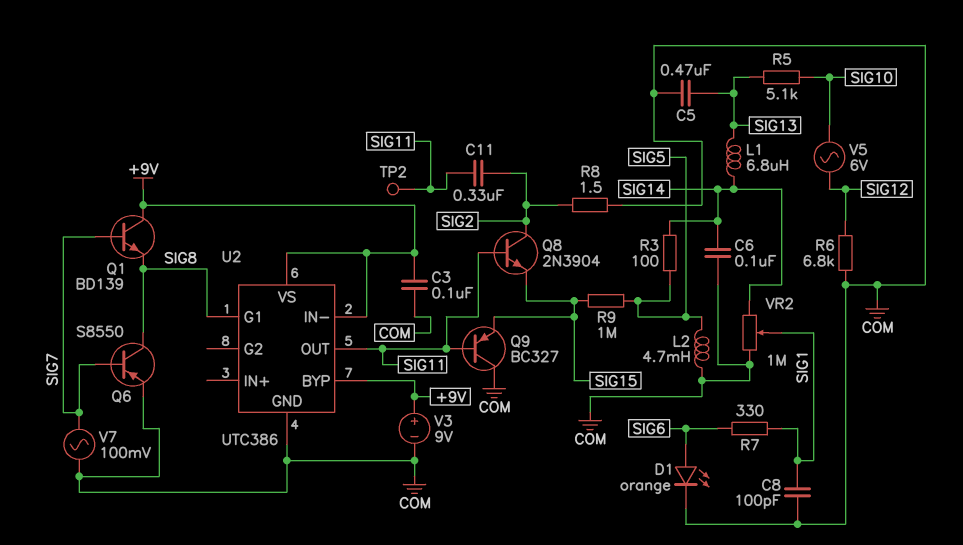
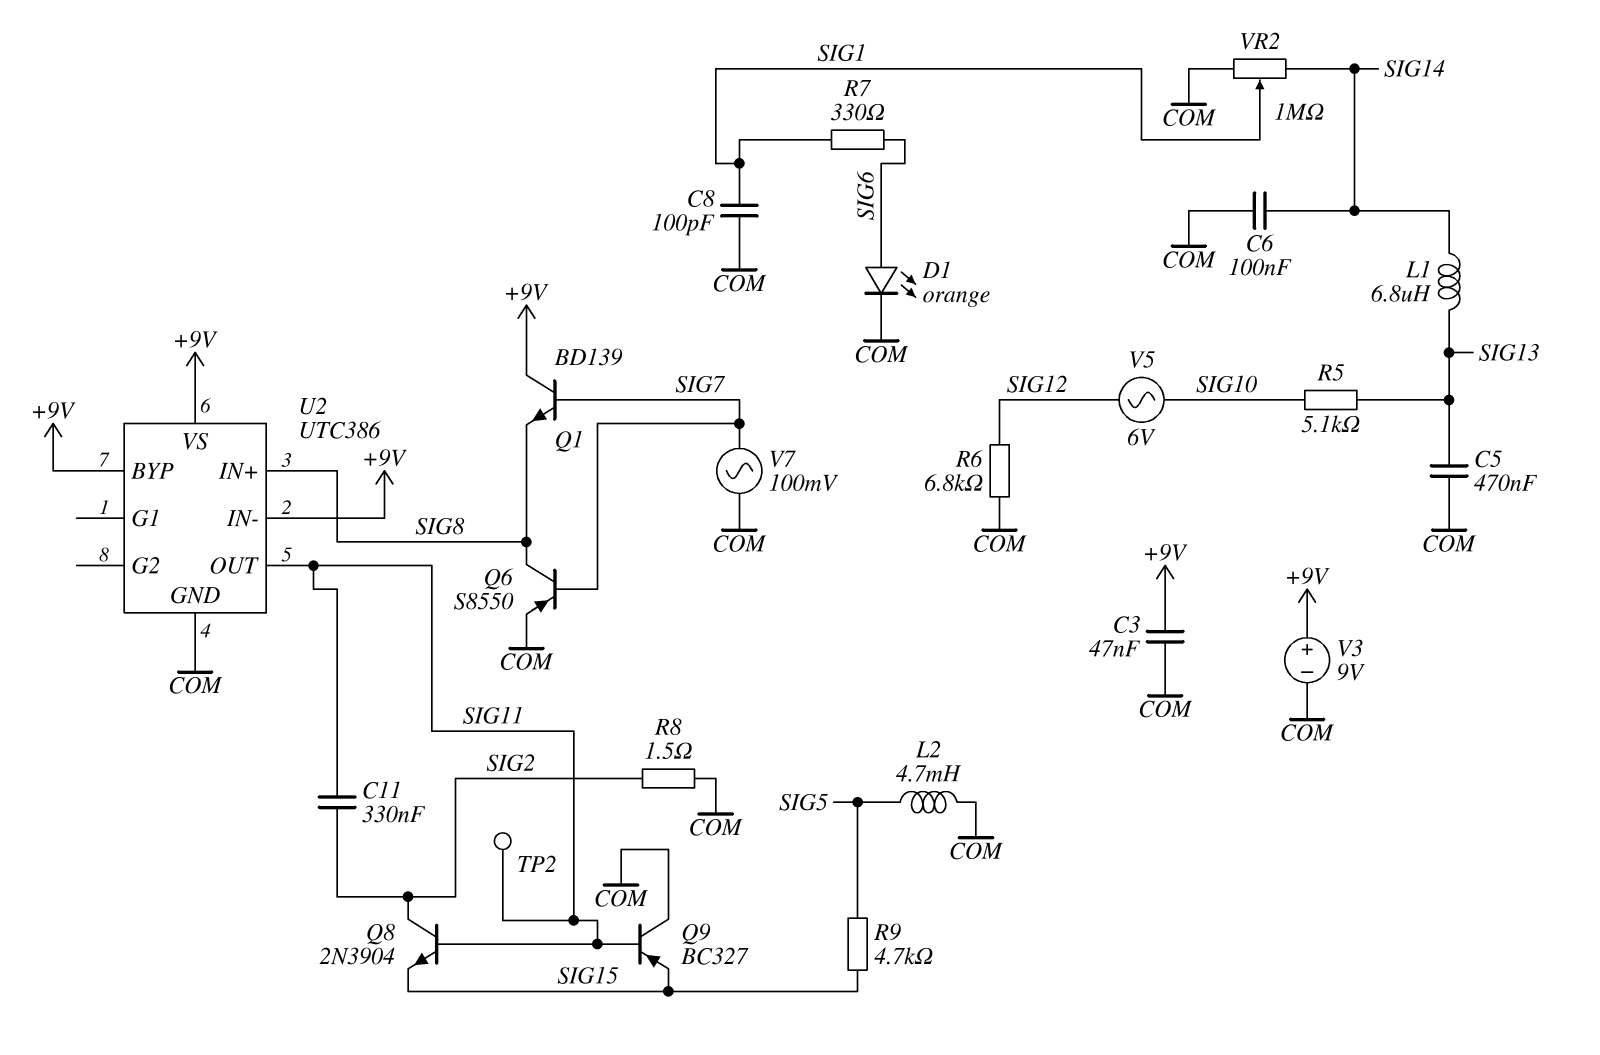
C3: 100nF (+9V, COM) -> 47nF (+9V, COM)
R3: 100 (SIG5, SIG14) -> none
R9: 1M (SIG5, SIG15) -> 4.7k (SIG5, SIG15)
U2 pin G1: SIG8 -> none
U2 pin IN+: none -> SIG8

